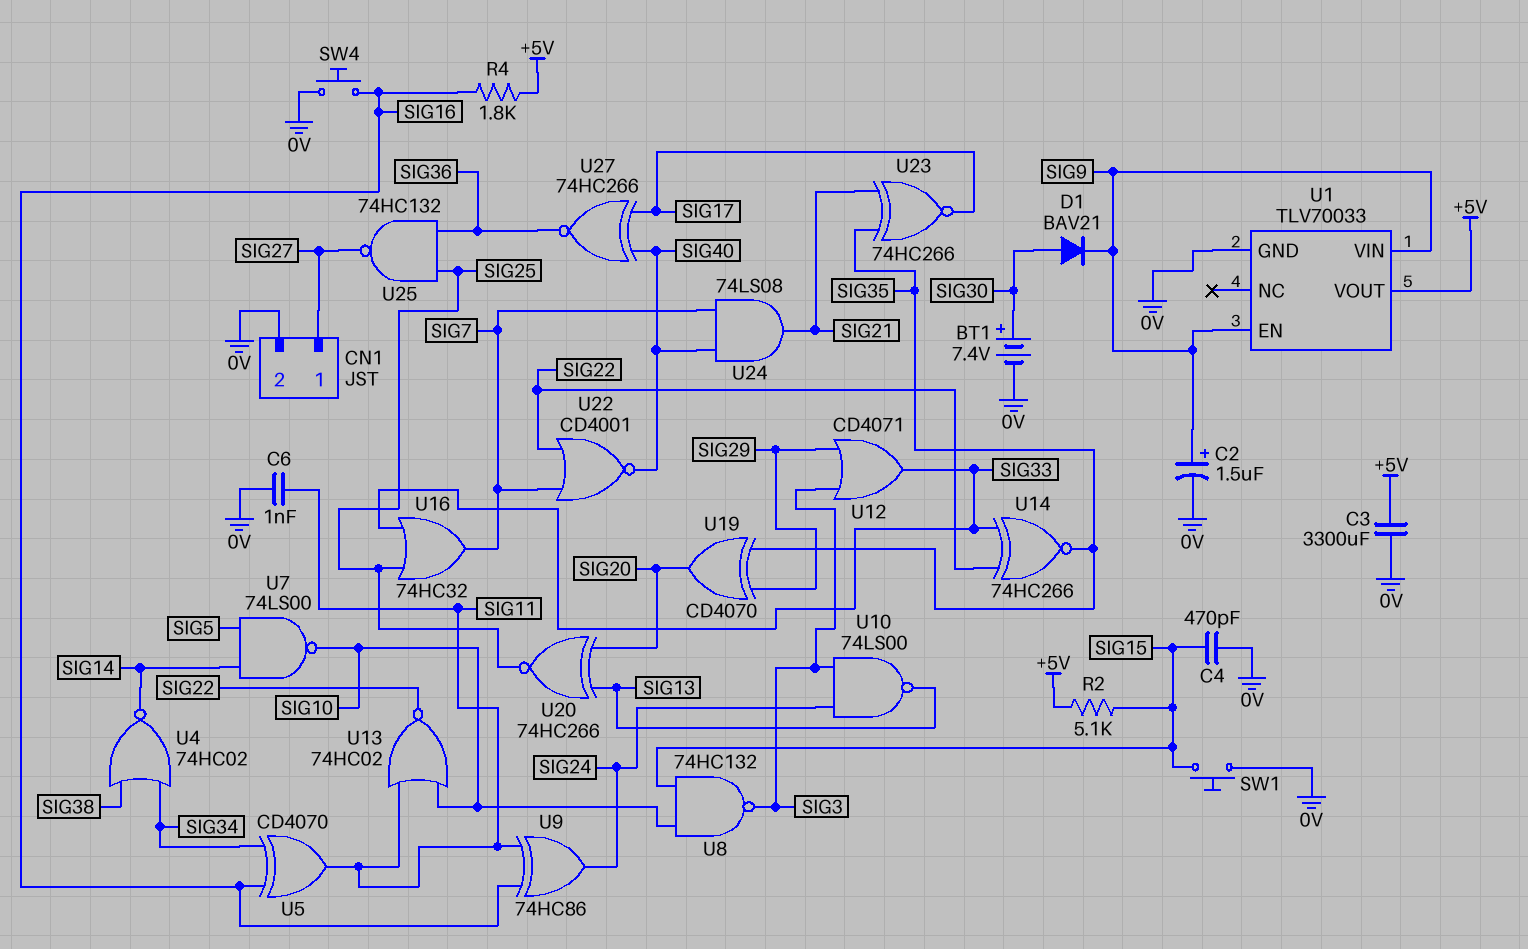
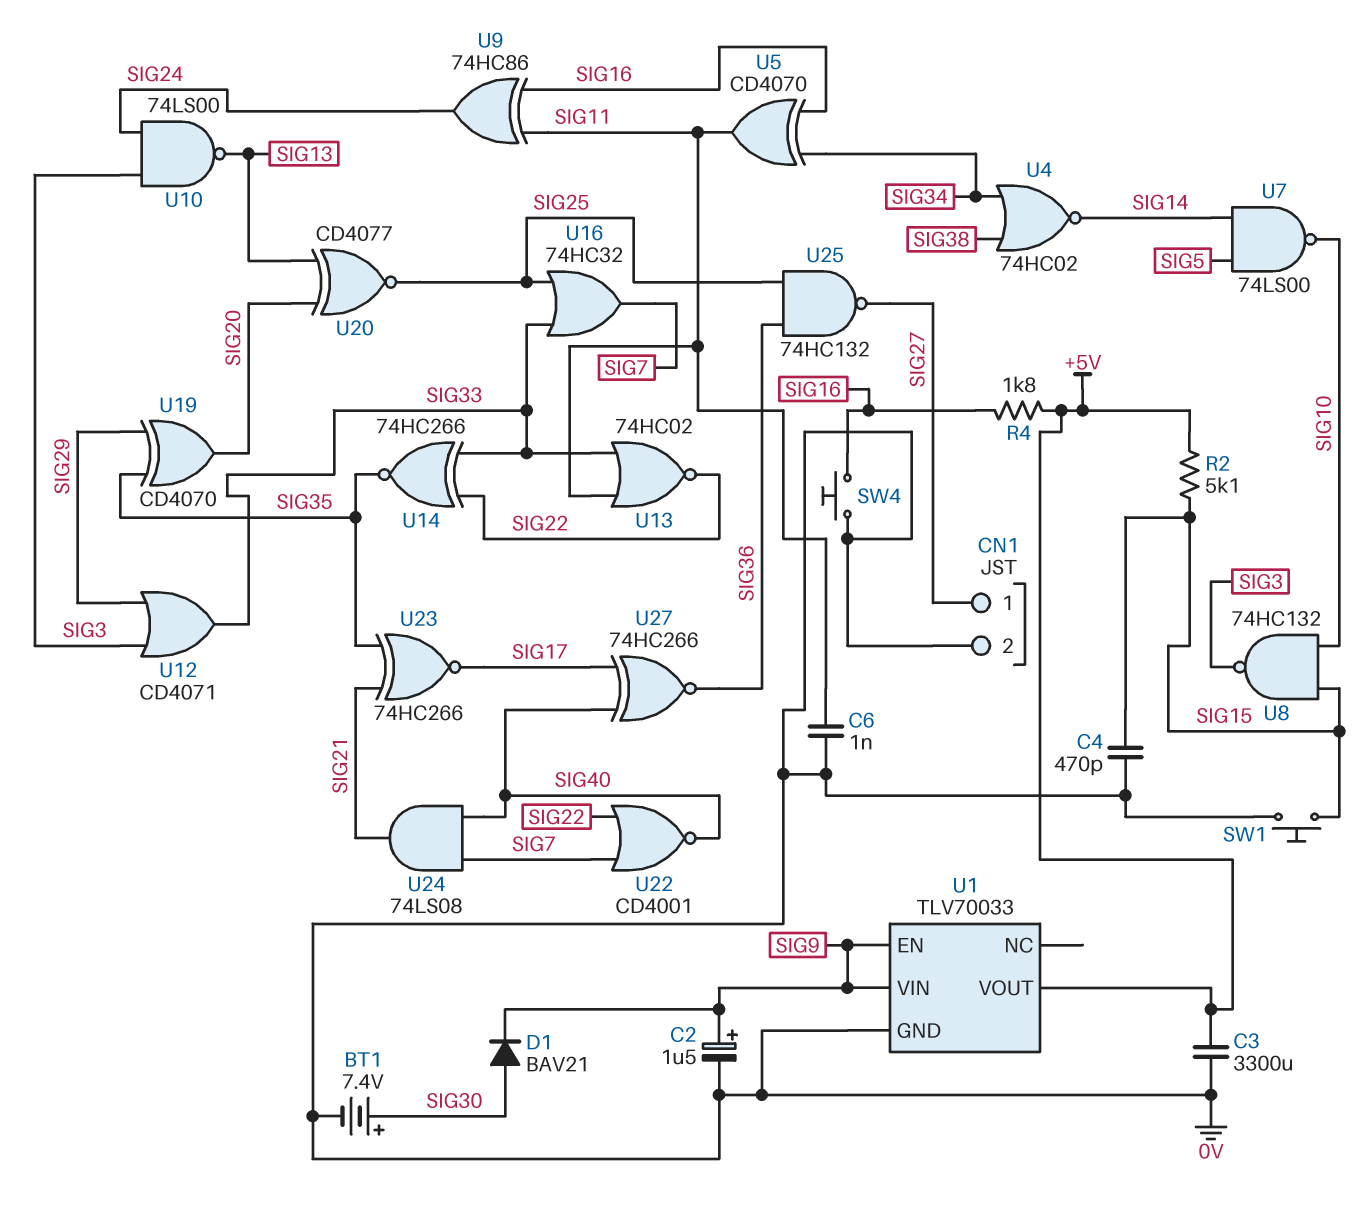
U13: NOR 74HC02 (in SIG10, in SIG11, out SIG22) -> NOR 74HC02 (in SIG11, in SIG33, out SIG22)
U20: XNOR 74HC266 (in SIG13, in SIG20, out SIG25) -> XNOR CD4077 (in SIG13, in SIG20, out SIG25)

